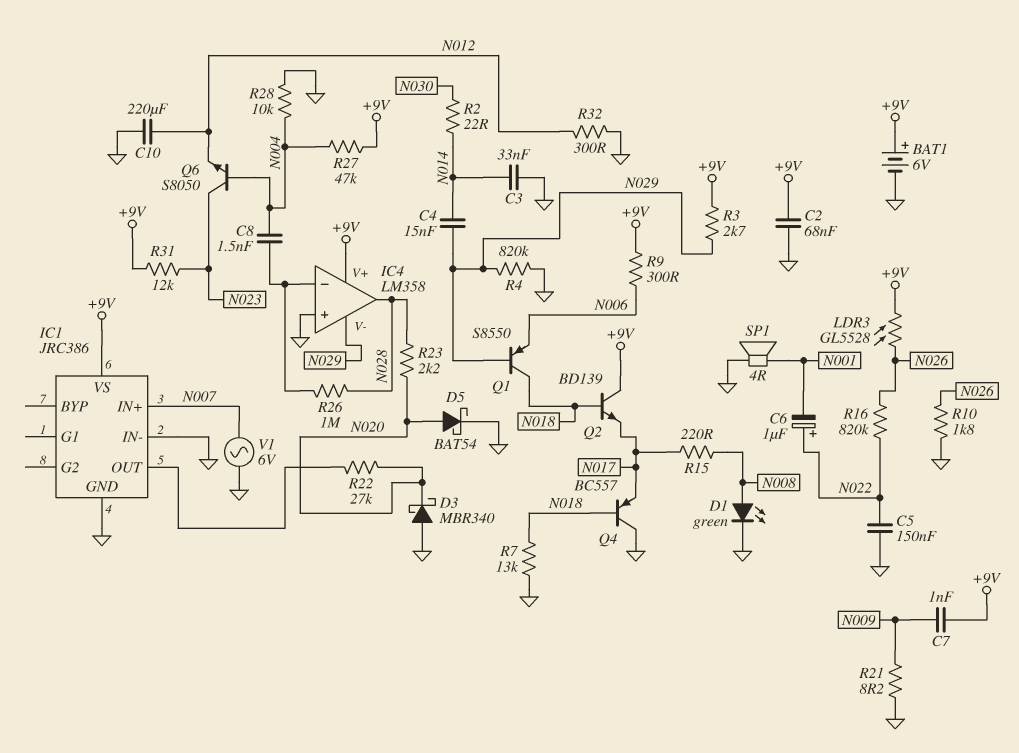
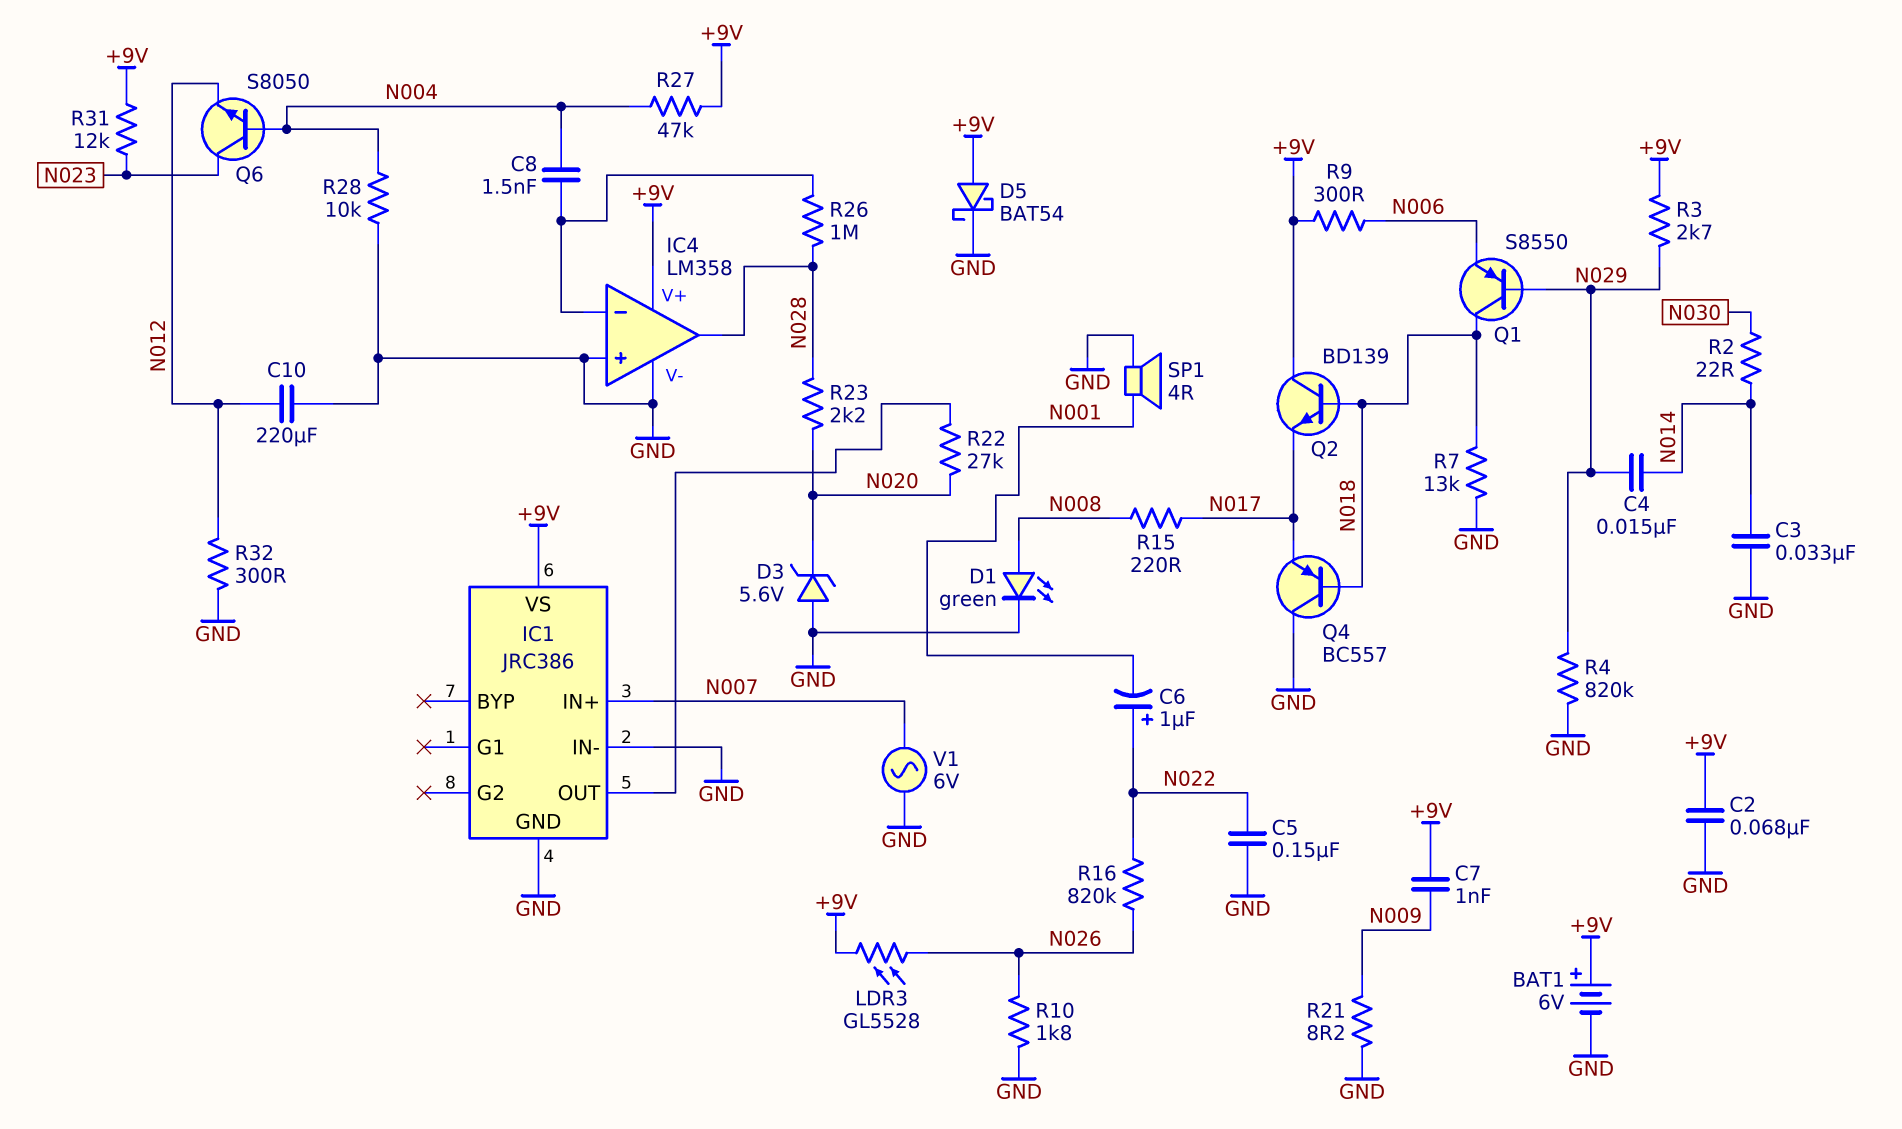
D3: schottky MBR340 (A GND, K N020) -> zener 5.6V (A GND, K N020)
D5: schottky BAT54 (A N020, K GND) -> schottky BAT54 (A +9V, K GND)
IC4 pin V-: N029 -> GND

